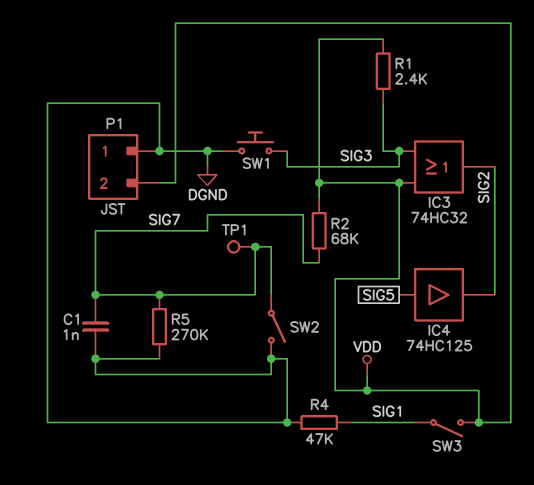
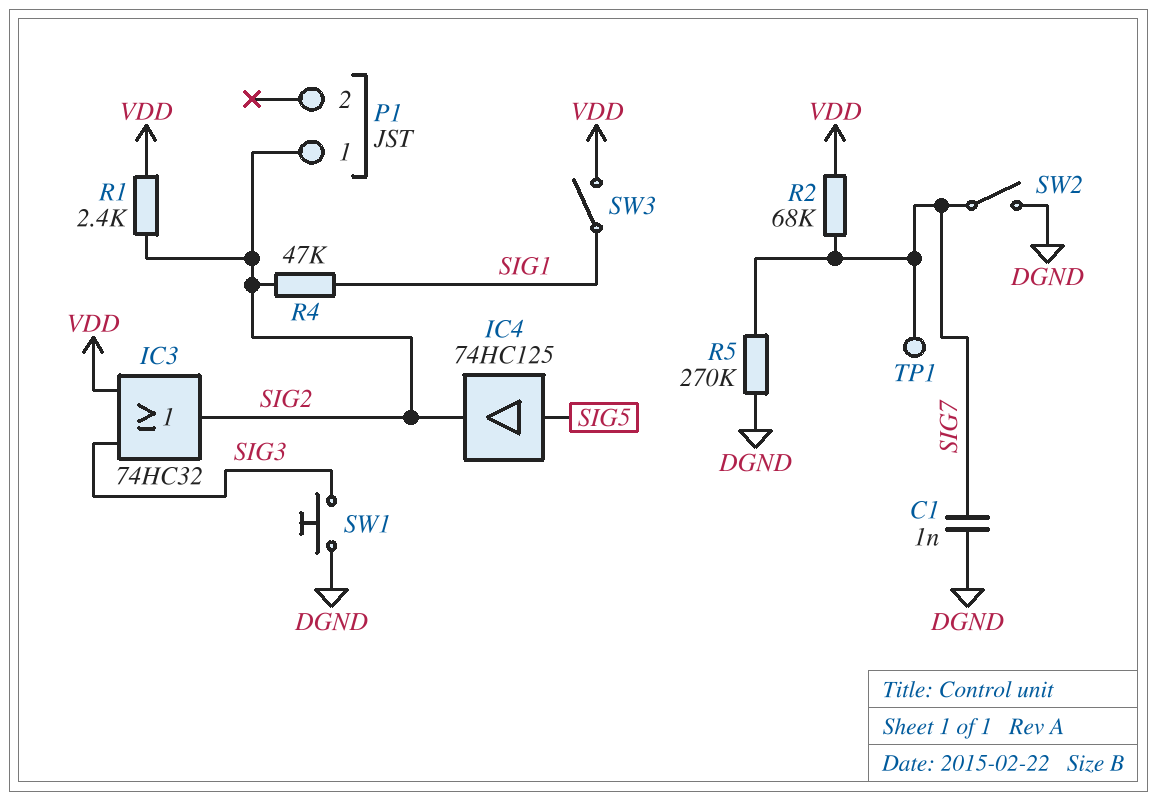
P1 pin 1: DGND -> SIG2
P1 pin 2: VDD -> none
R1: 2.4k (SIG3, VDD) -> 2.4k (SIG2, VDD)
R4: 47k (DGND, SIG1) -> 47k (SIG1, SIG2)

